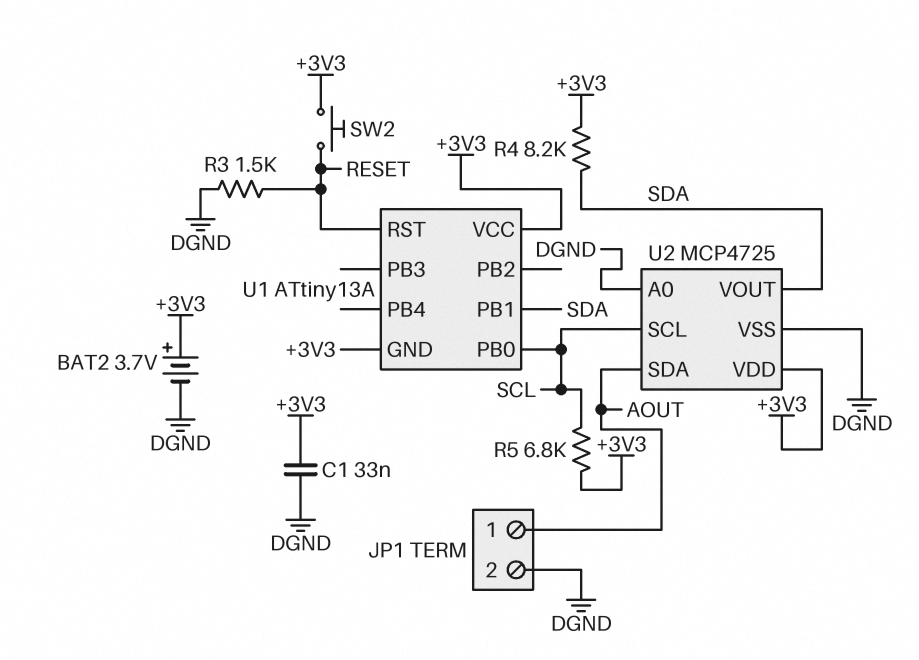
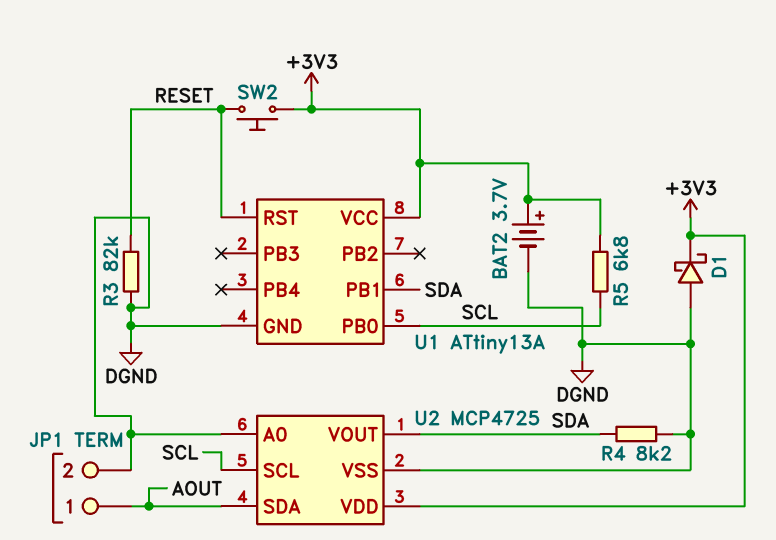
C1: 33nF (+3V3, DGND) -> none
D1: none -> schottky (A DGND, K +3V3)
R3: 1.5k (DGND, RESET) -> 82k (DGND, RESET)
R4: 8.2k (+3V3, SDA) -> 8.2k (DGND, SDA)
U1 pin GND: +3V3 -> DGND

